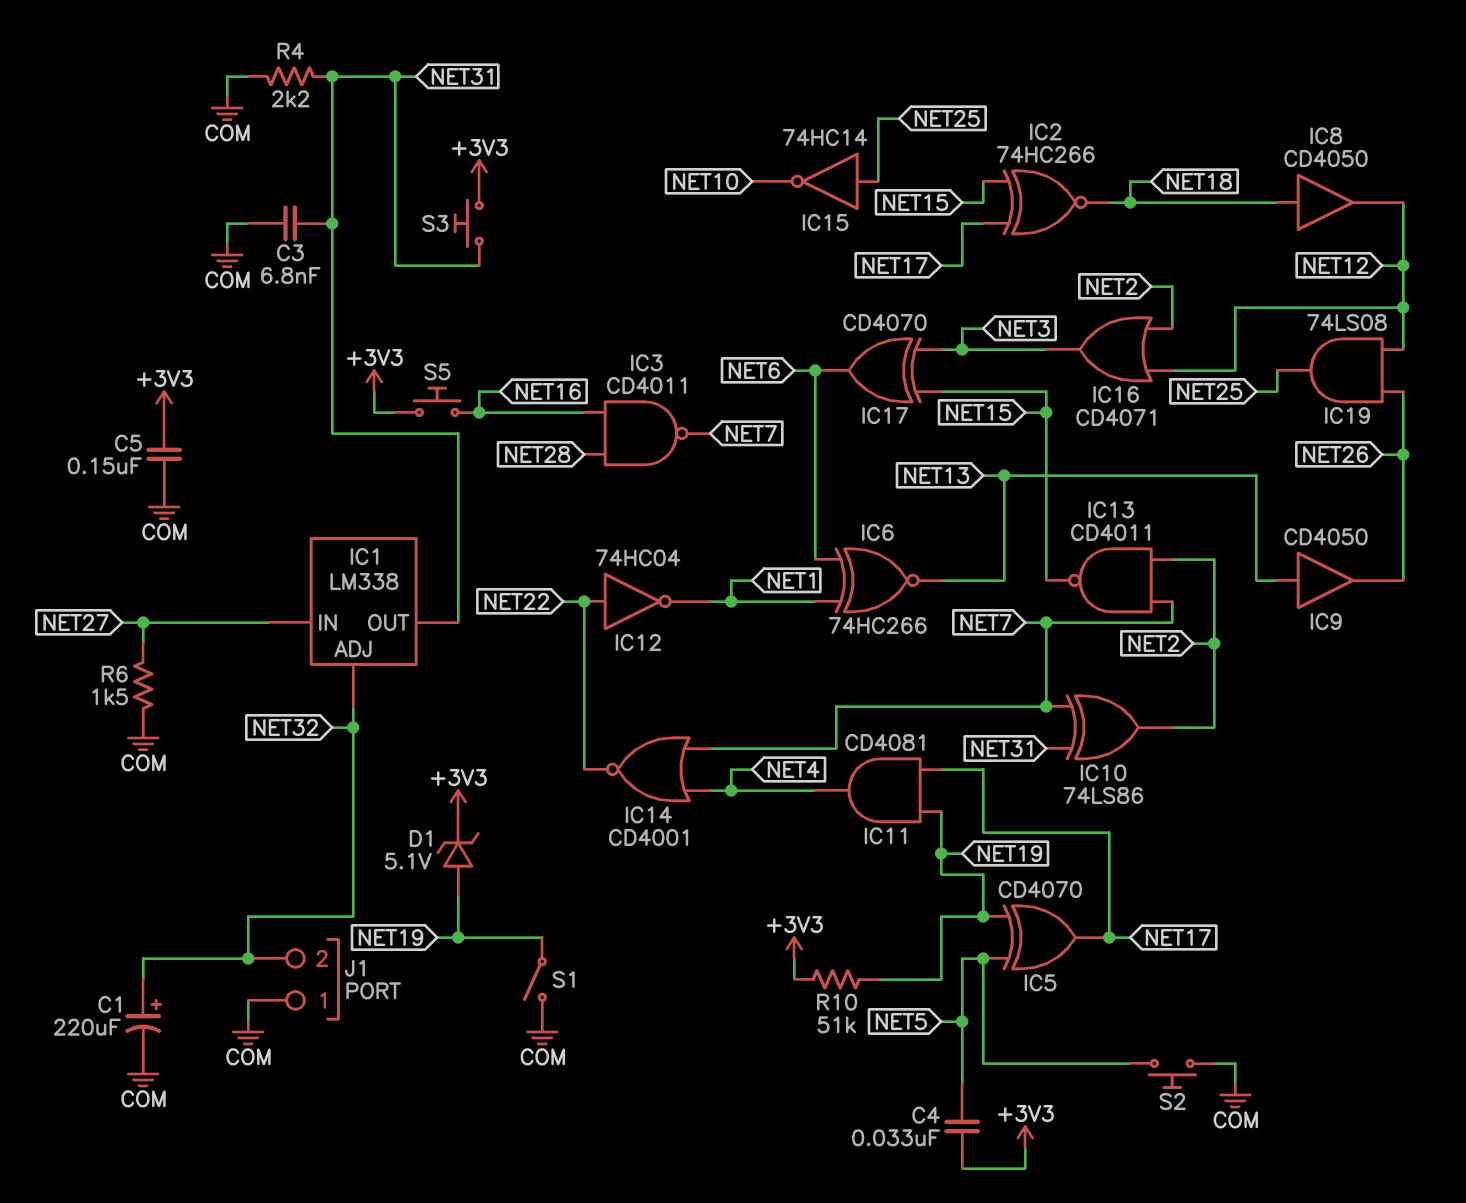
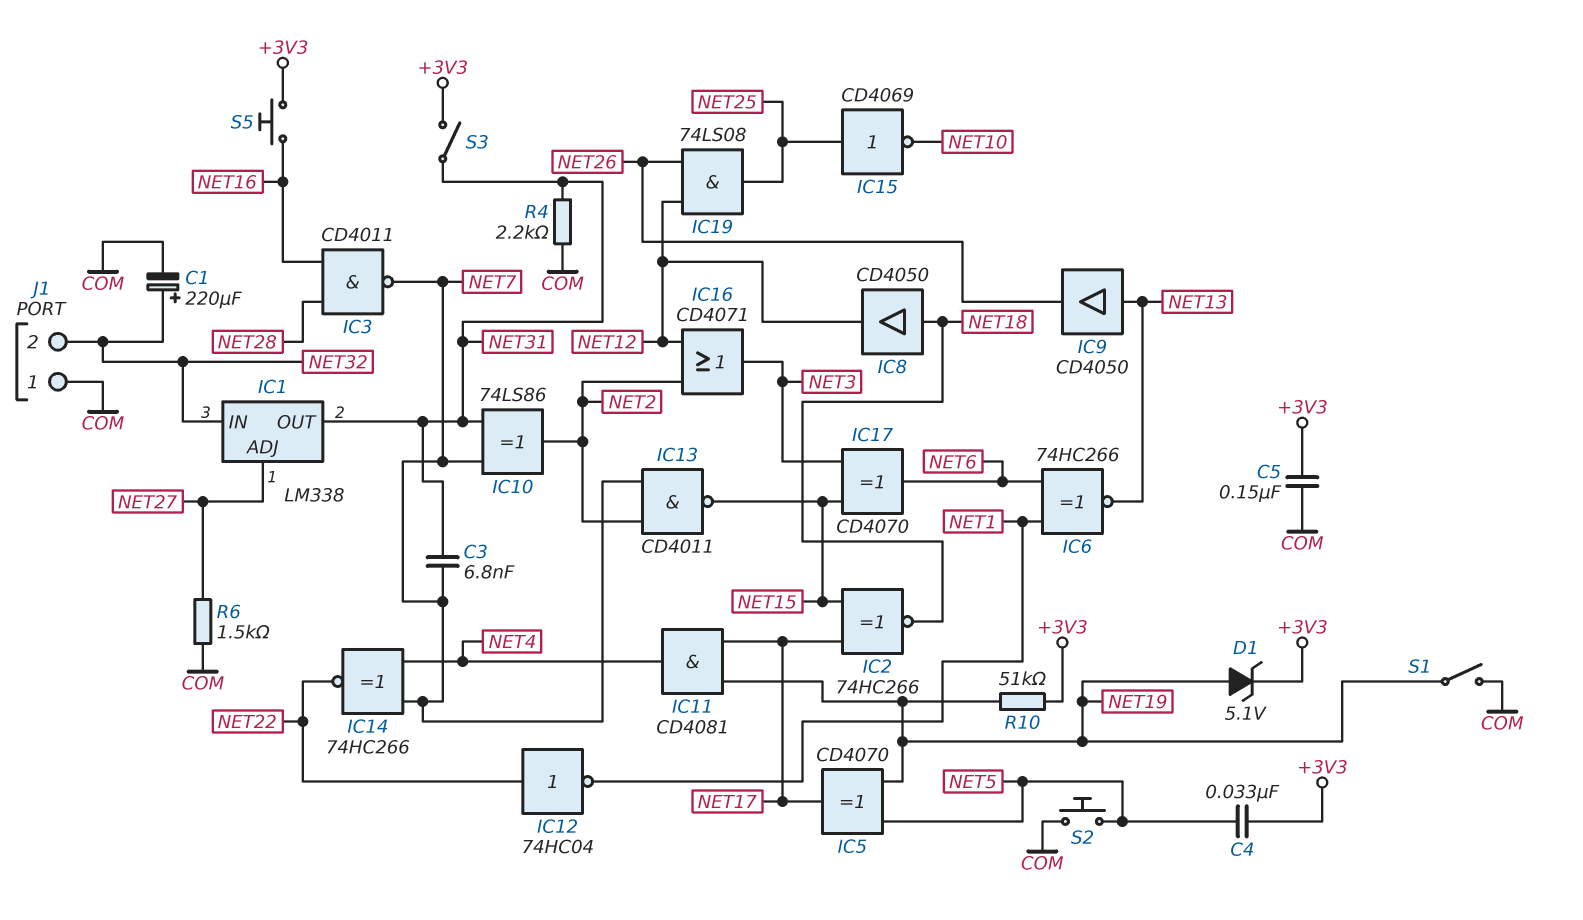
C3: 6.8nF (COM, NET31) -> 6.8nF (NET7, NET31)
IC1 pin ADJ: NET32 -> NET27
IC1 pin IN: NET27 -> NET32
IC14: NOR CD4001 (in NET4, in NET7, out NET22) -> XNOR 74HC266 (in NET4, in NET7, out NET22)
IC15: NOT 74HC14 (in NET25, out NET10) -> NOT CD4069 (in NET25, out NET10)
S3: button (+3V3, NET31) -> switch (+3V3, NET31)

